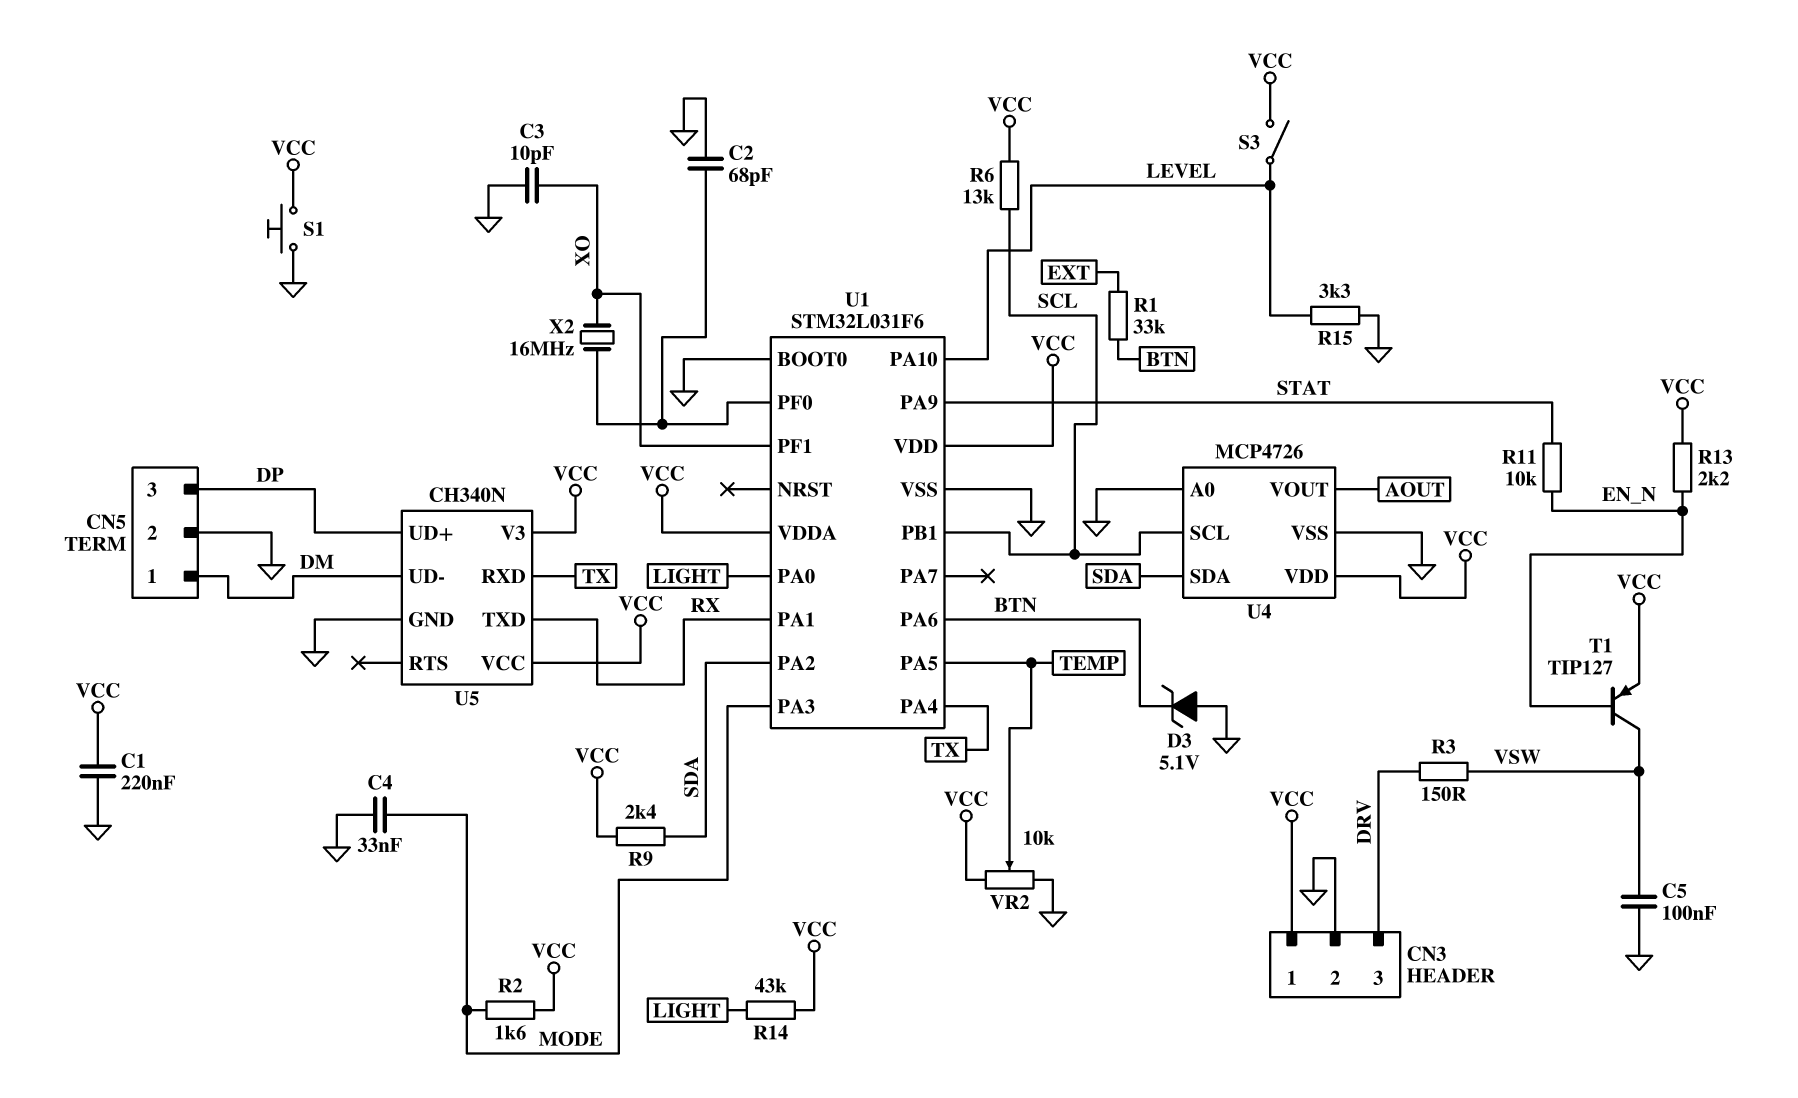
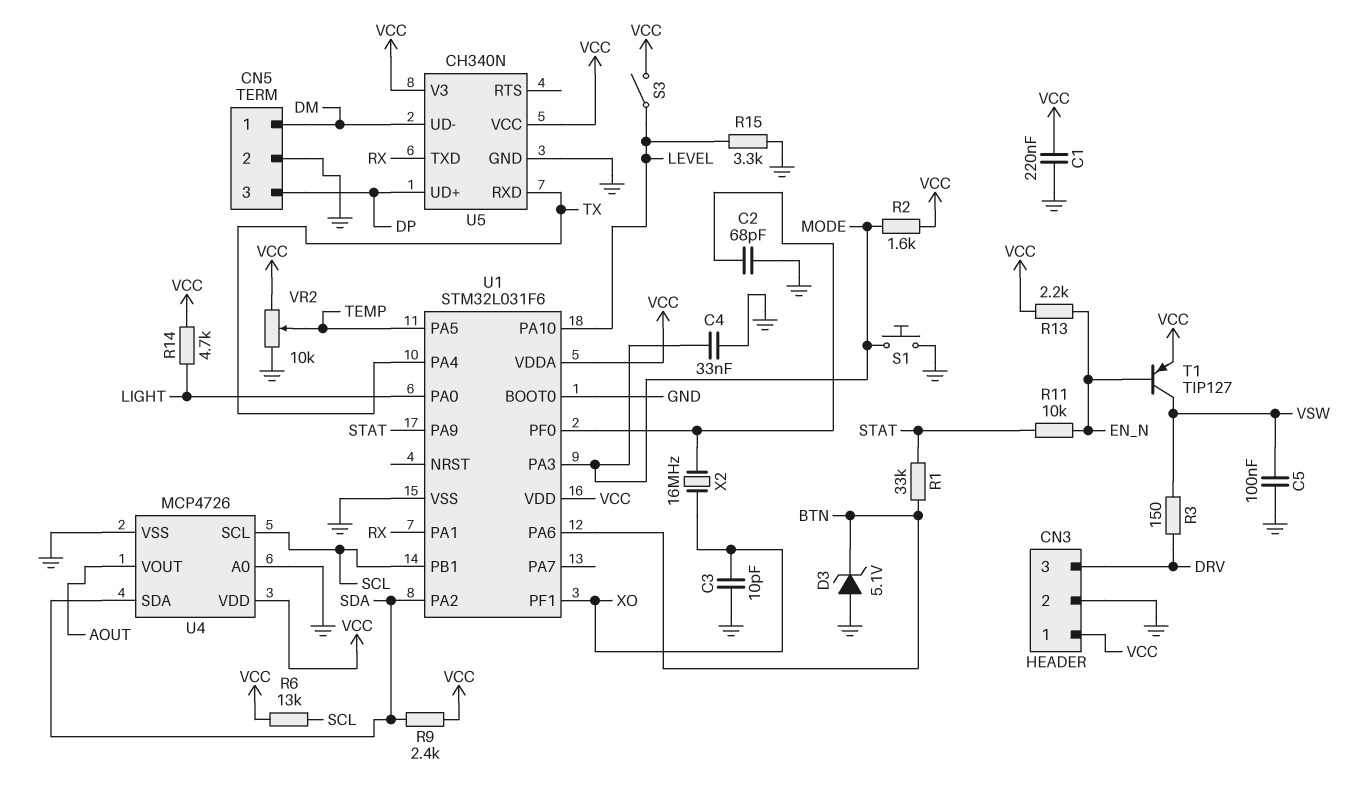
R1: 33k (BTN, EXT) -> 33k (BTN, STAT)
R14: 43k (LIGHT, VCC) -> 4.7k (LIGHT, VCC)
S1: button (GND, VCC) -> button (GND, MODE)

